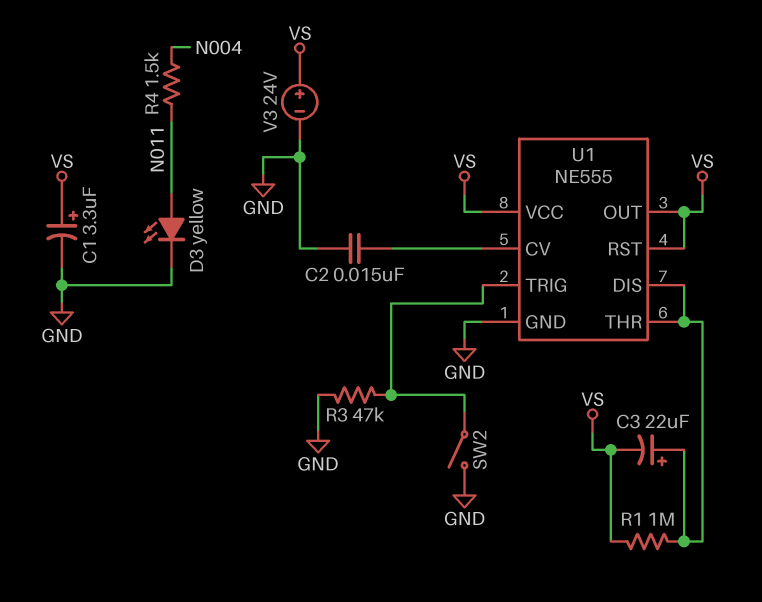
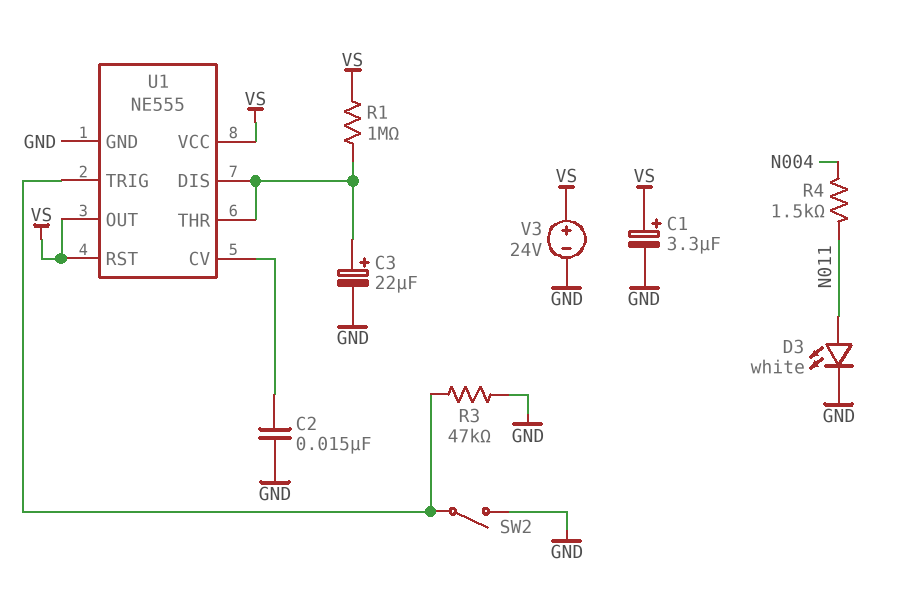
C3: 22uF (plus U1/DIS, minus VS) -> 22uF (plus U1/DIS, minus GND)
D3: LED yellow (A N011, K GND) -> LED white (A N011, K GND)

